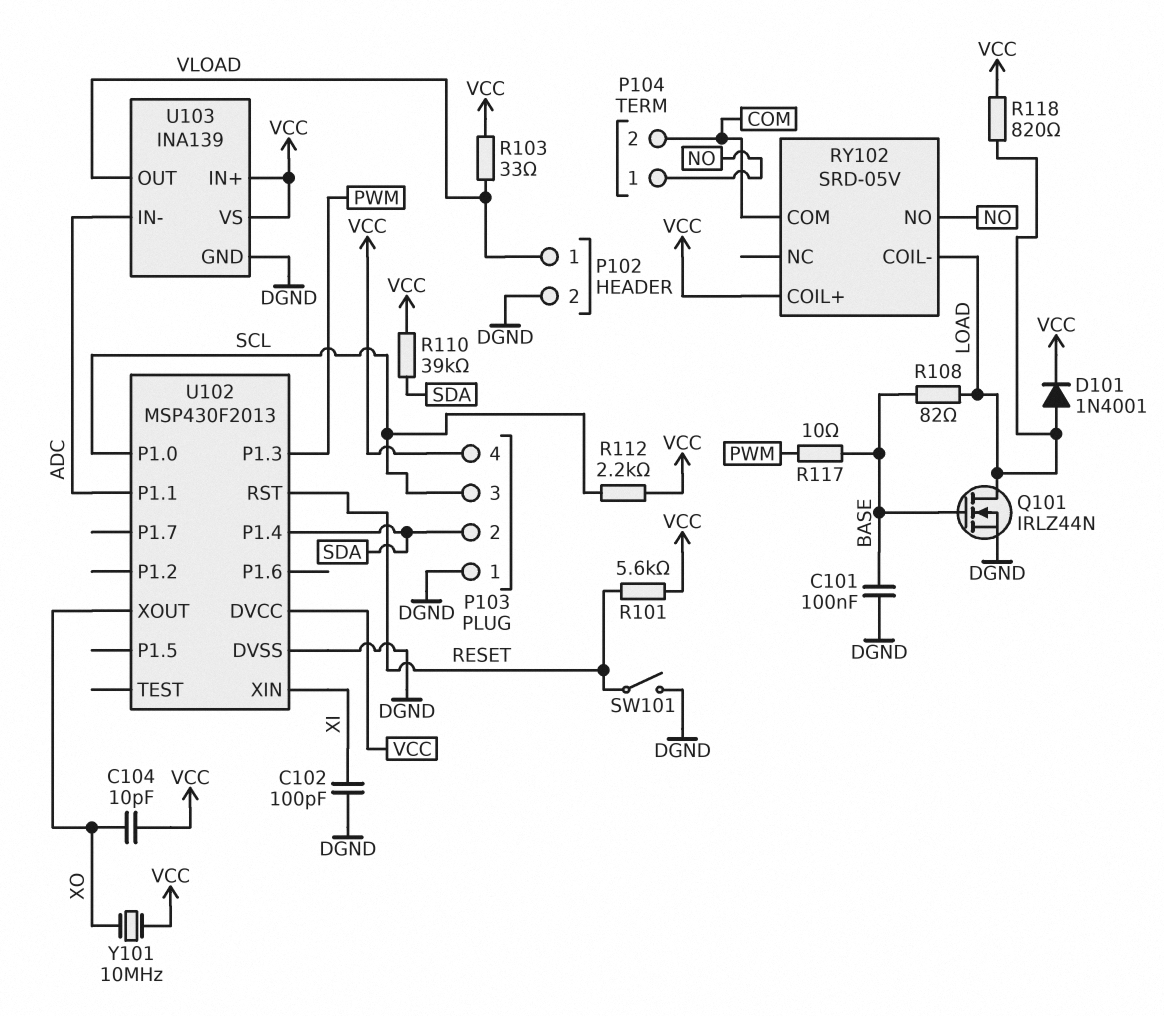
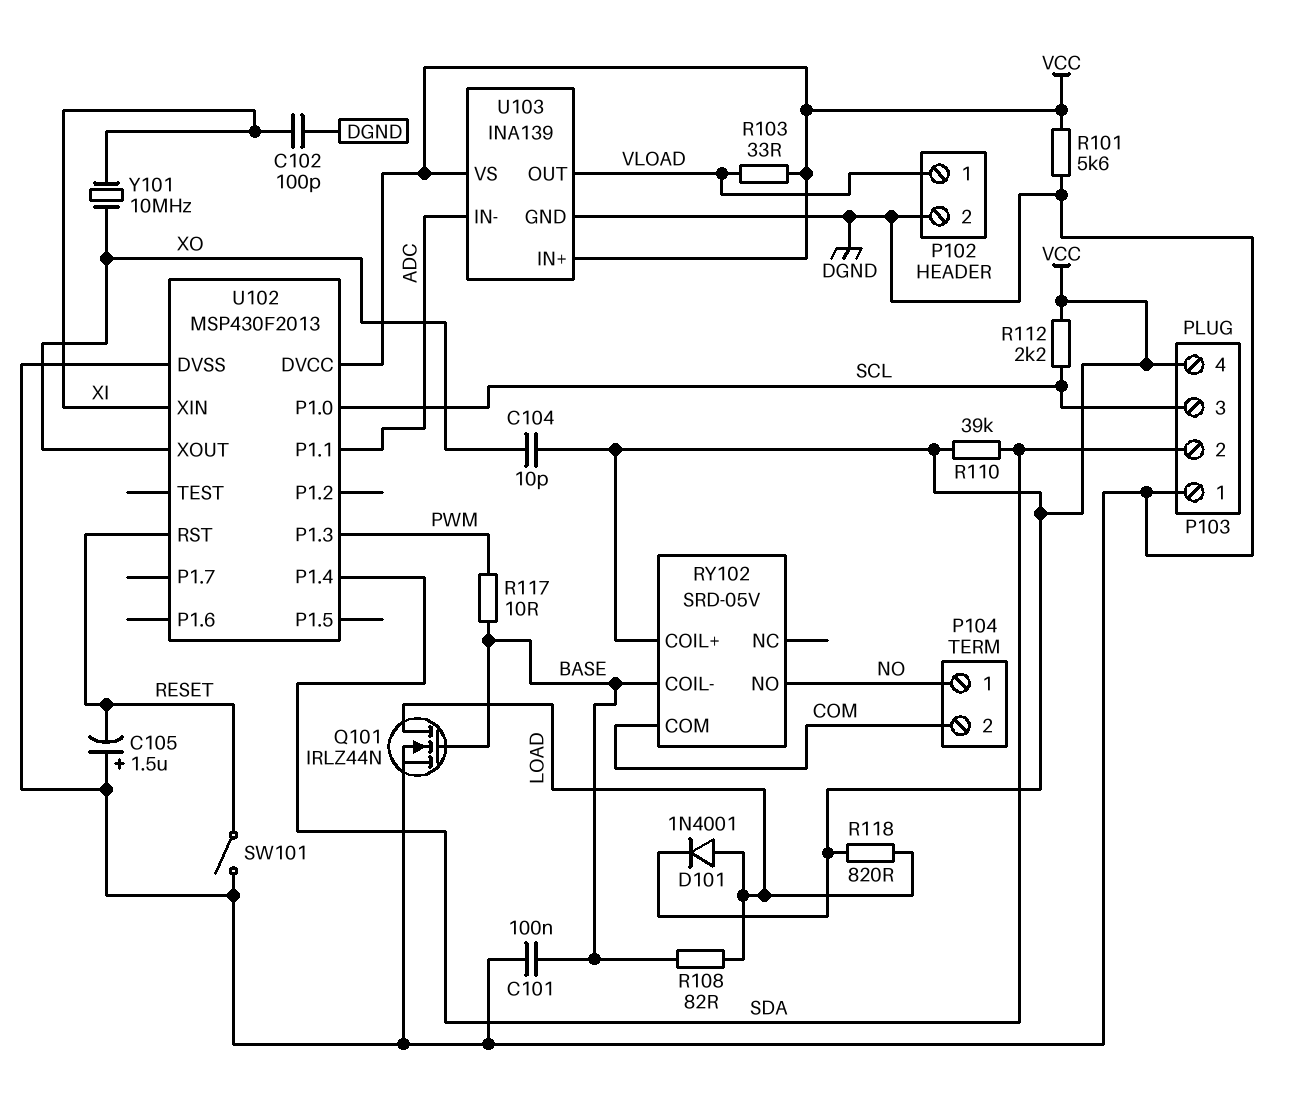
C105: none -> 1.5uF (plus DGND, minus RESET)
R101: 5.6k (RESET, VCC) -> 5.6k (DGND, VCC)
RY102 pin COIL-: LOAD -> BASE
Y101: 10MHz (VCC, XO) -> 10MHz (XI, XO)

